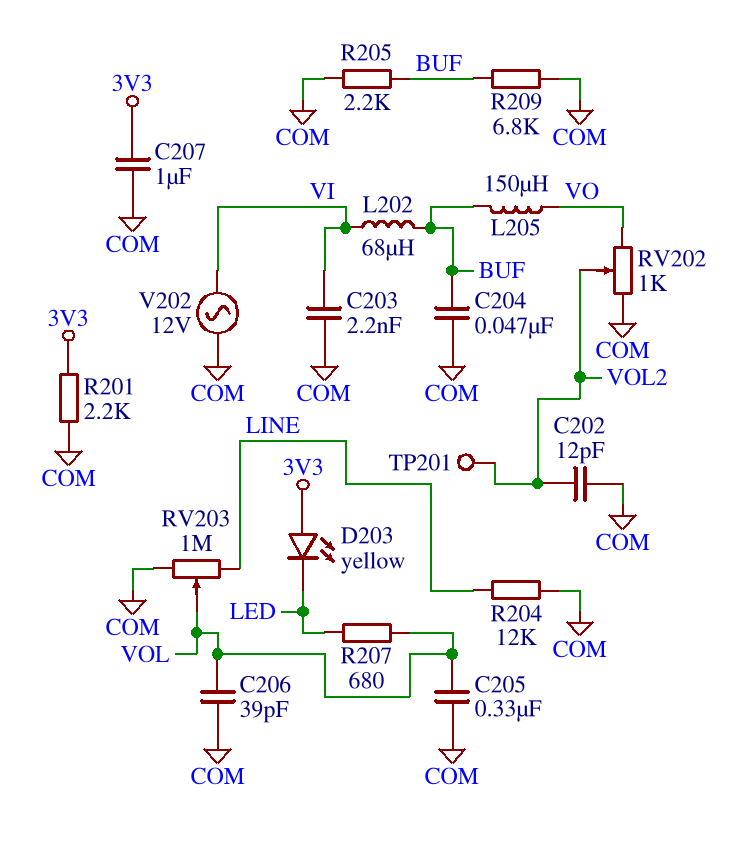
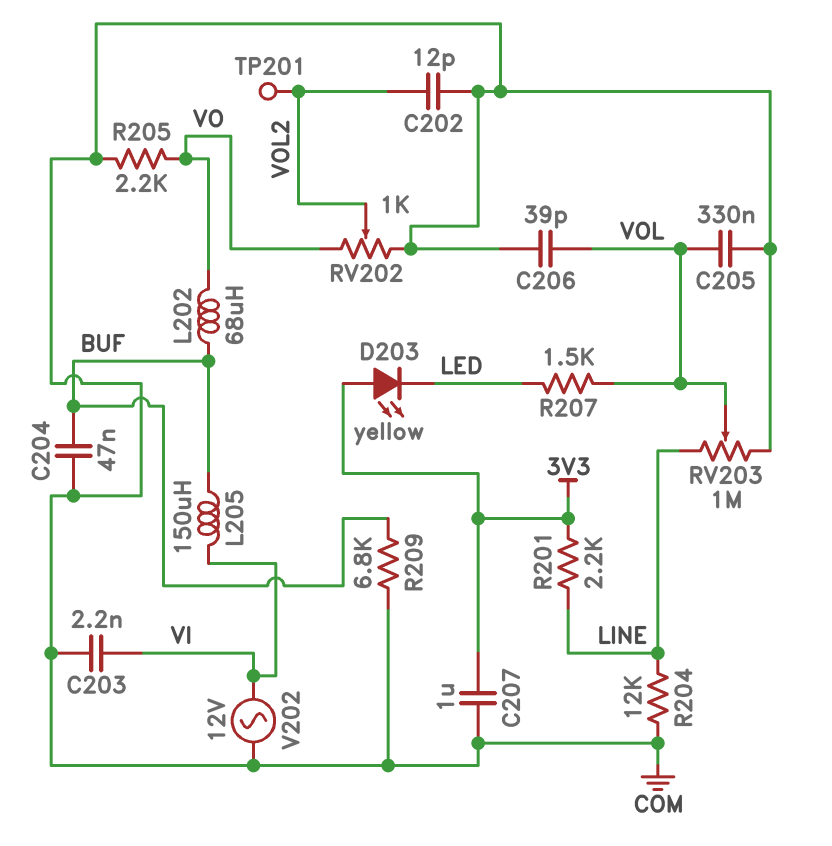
L202: 68uH (BUF, VI) -> 68uH (BUF, VO)
L205: 150uH (BUF, VO) -> 150uH (BUF, VI)
R201: 2.2k (3V3, COM) -> 2.2k (3V3, LINE)
R205: 2.2k (BUF, COM) -> 2.2k (COM, VO)
R207: 680 (LED, VOL) -> 1.5k (LED, VOL)

